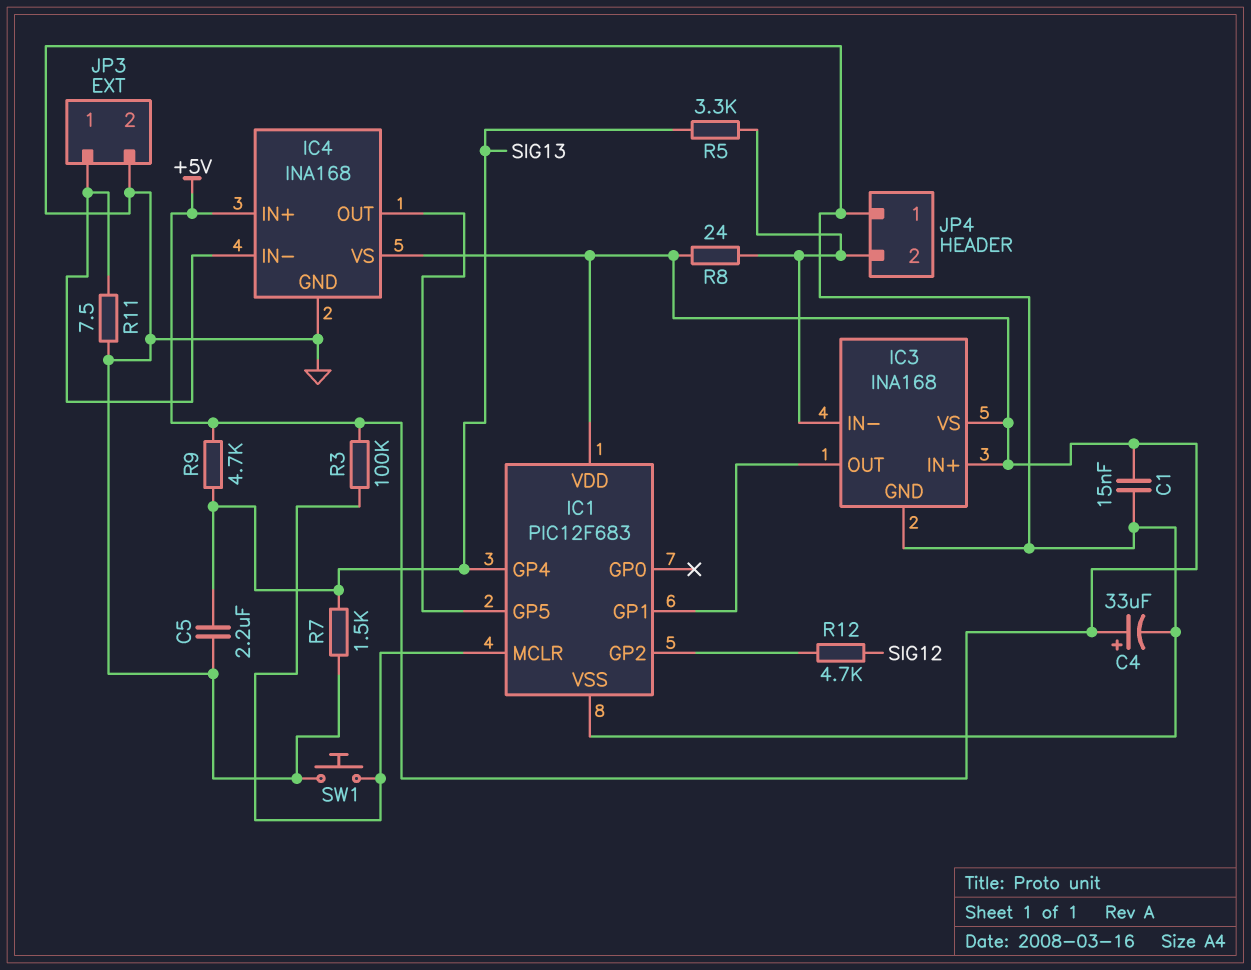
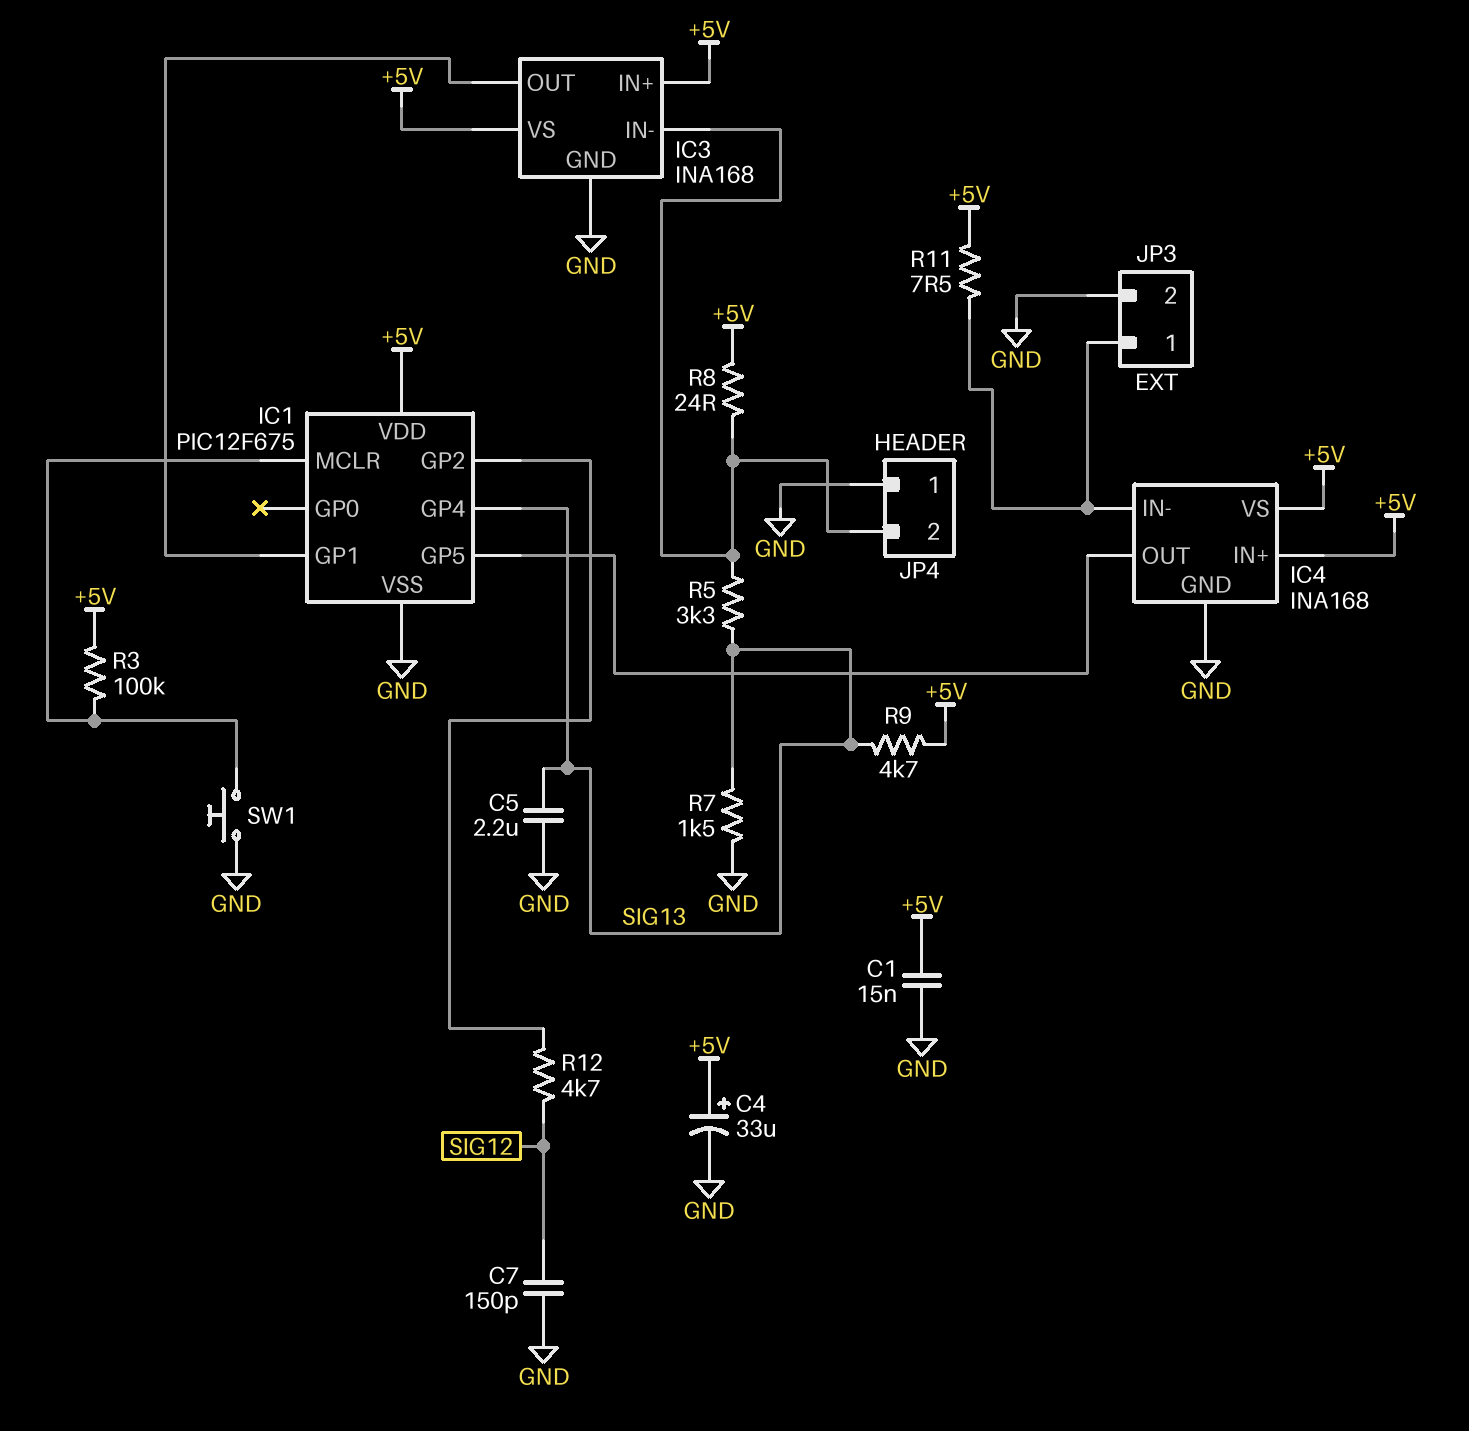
C7: none -> 150pF (GND, SIG12)
IC1: PIC12F683 -> PIC12F675
R11: 7.5 (GND, IC4/IN-) -> 7.5 (+5V, IC4/IN-)

